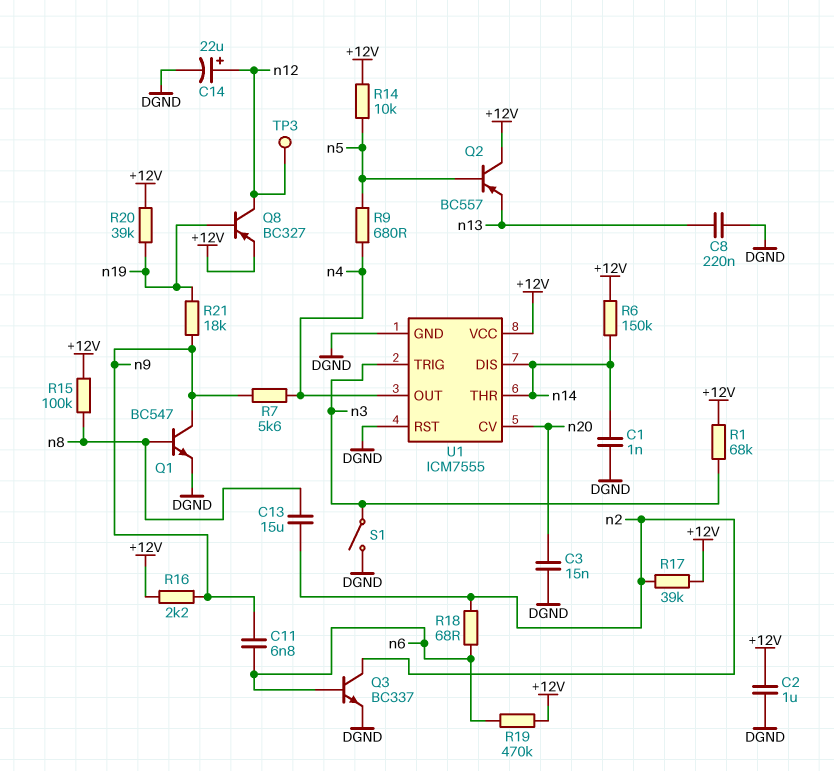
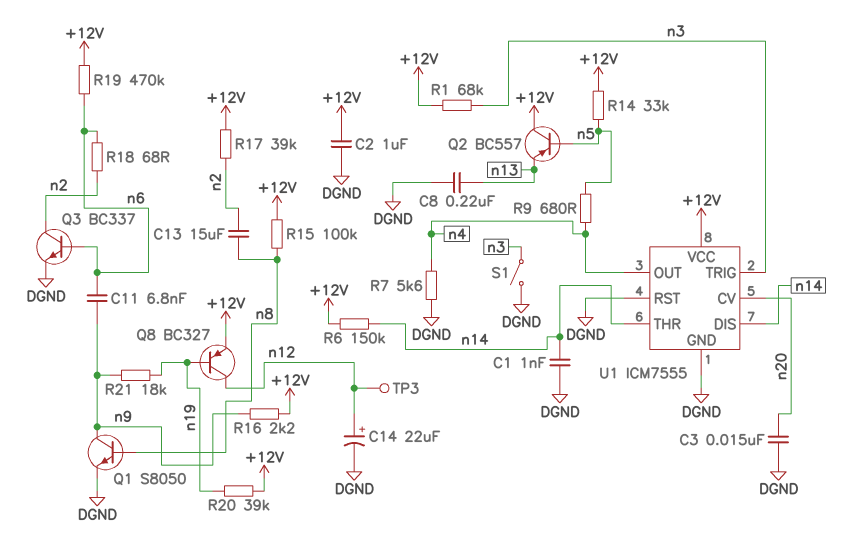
Q1: NPN BC547 (B n8, C n9, E DGND) -> NPN S8050 (B n8, C n9, E DGND)
R7: 5.6k (n4, n9) -> 5.6k (DGND, n4)
R14: 10k (+12V, n5) -> 33k (+12V, n5)

